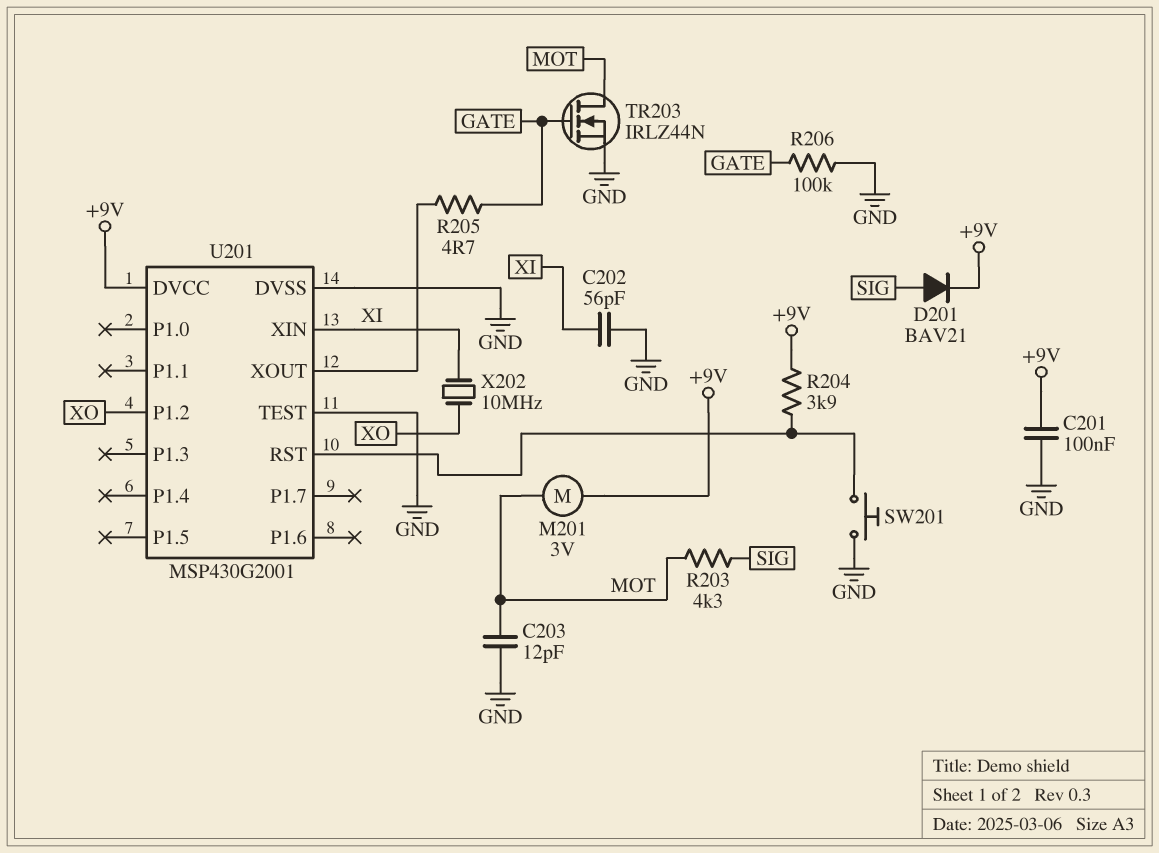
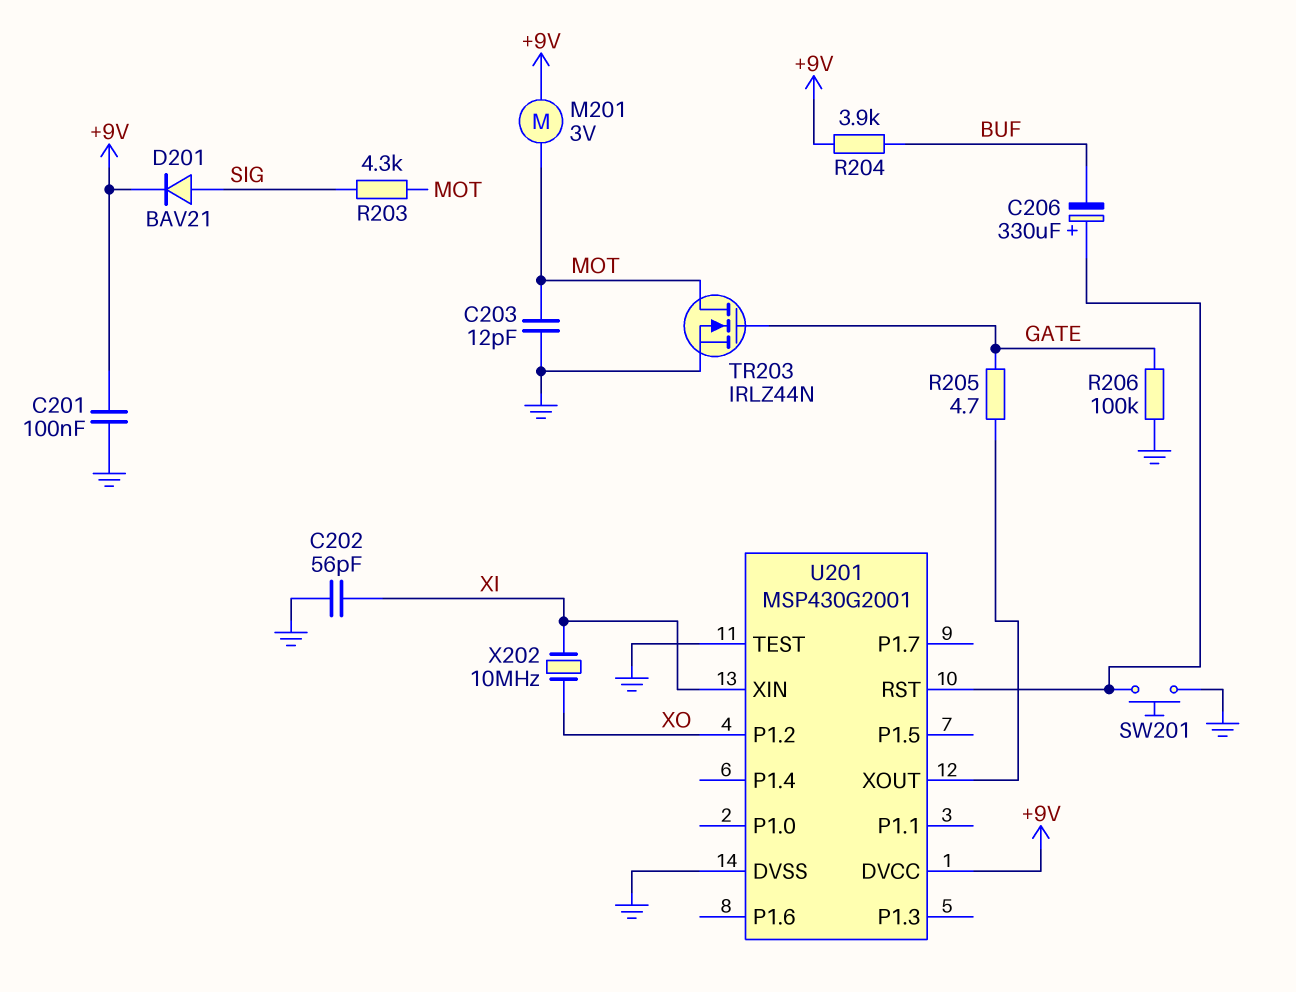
C206: none -> 330uF (plus U201/RST, minus BUF)
R204: 3.9k (+9V, U201/RST) -> 3.9k (+9V, BUF)

